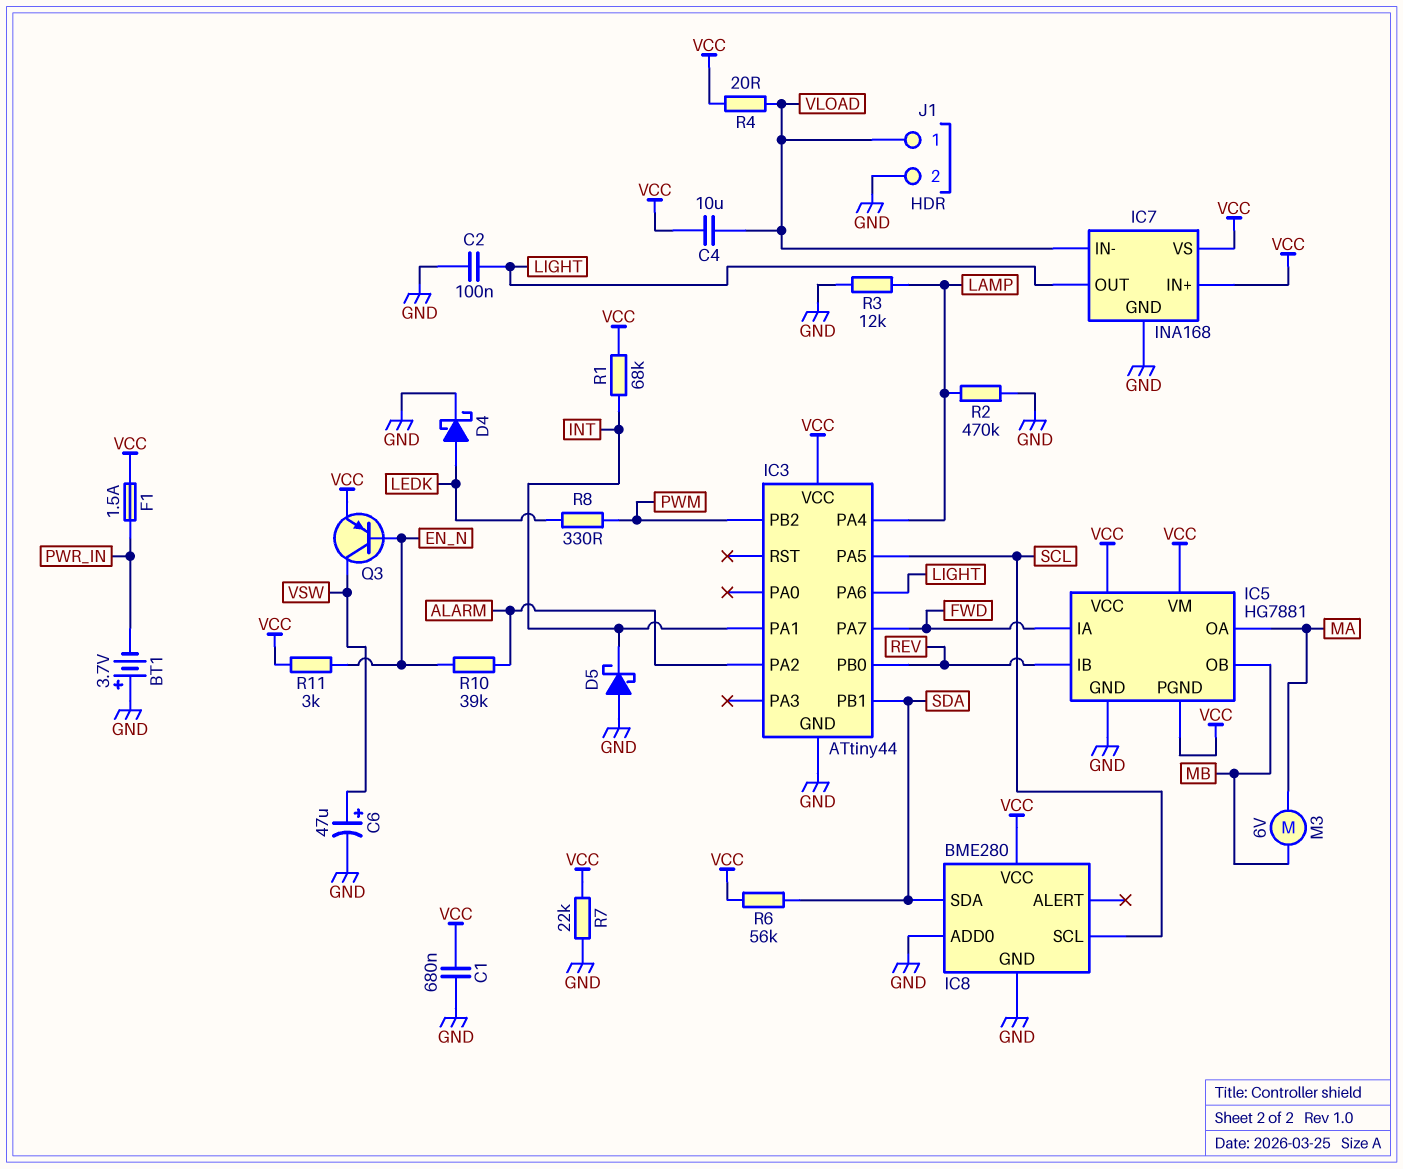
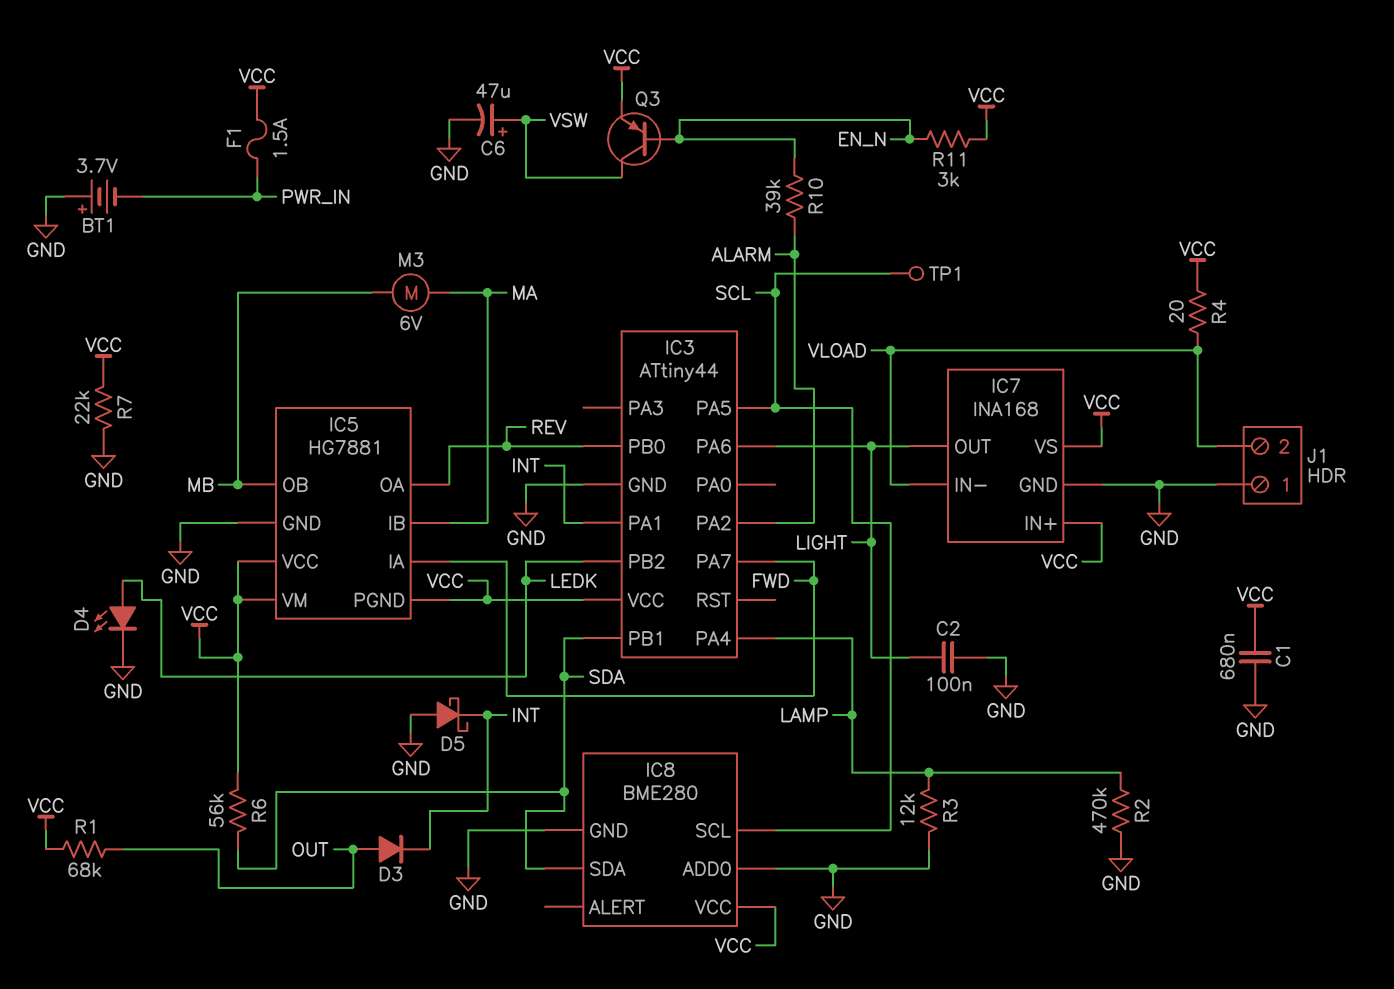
C4: 10uF (VCC, VLOAD) -> none
D3: none -> diode (A OUT, K INT)
D4: schottky (A LEDK, K GND) -> LED (A LEDK, K GND)
IC3 pin PB2: PWM -> LEDK
IC5 pin IB: REV -> MA
IC5 pin OA: MA -> REV
J1 pin 1: VLOAD -> GND
J1 pin 2: GND -> VLOAD
R1: 68k (INT, VCC) -> 68k (OUT, VCC)
R8: 330 (LEDK, PWM) -> none
TP1: none -> test point (SCL)

